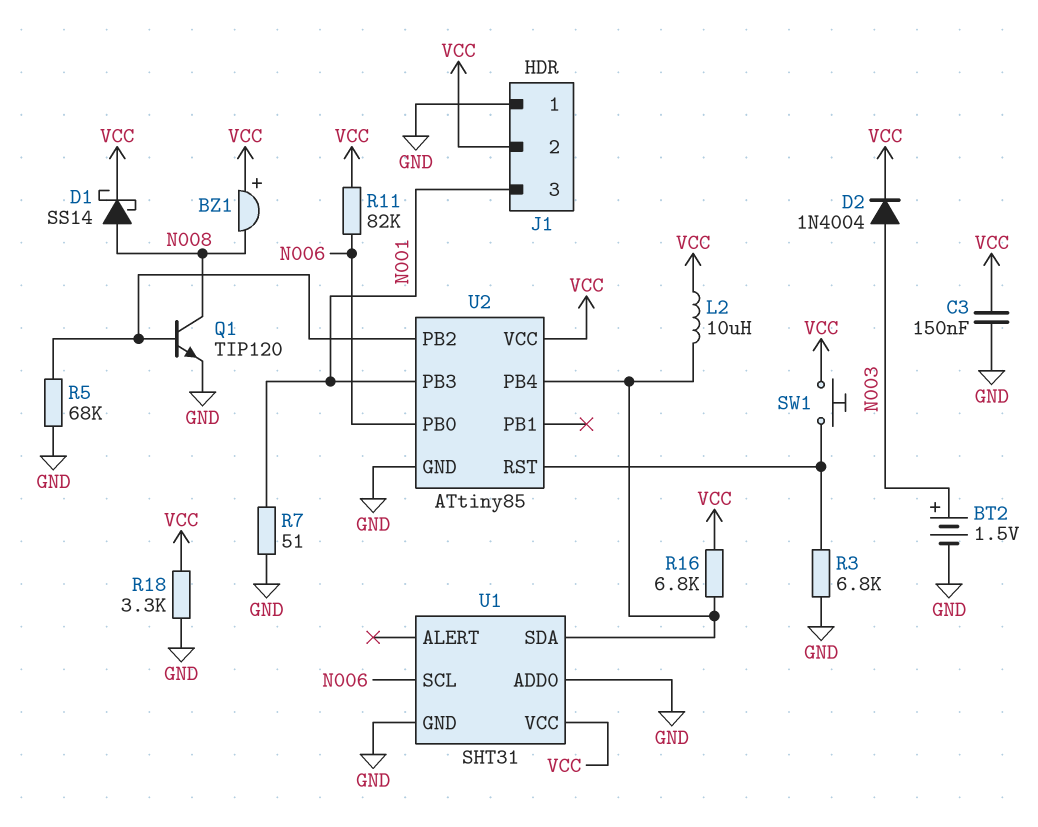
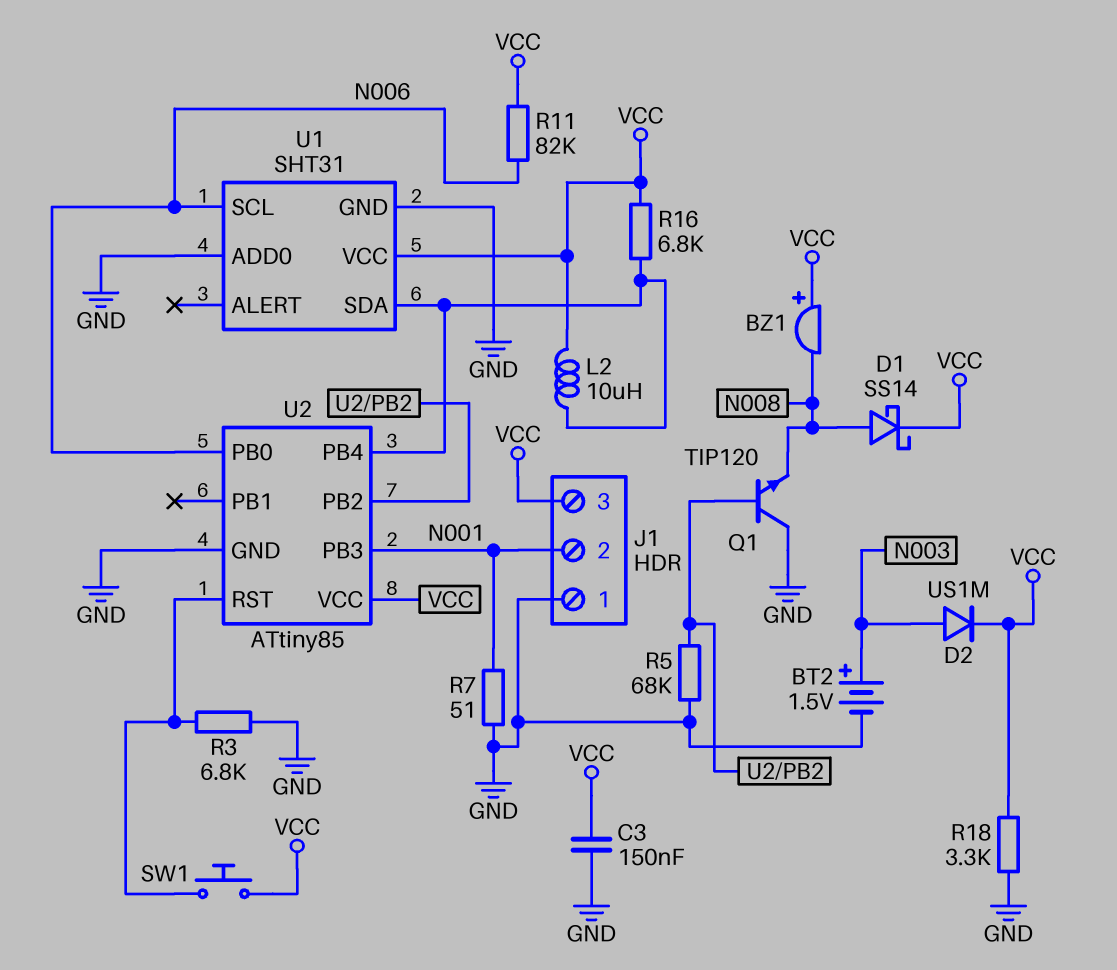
D2: diode 1N4004 (A N003, K VCC) -> diode US1M (A N003, K VCC)
J1 pin 2: VCC -> N001
J1 pin 3: N001 -> VCC
Q1: NPN TIP120 (B U2/PB2, C N008, E GND) -> NPN TIP120 (B U2/PB2, C GND, E N008)

